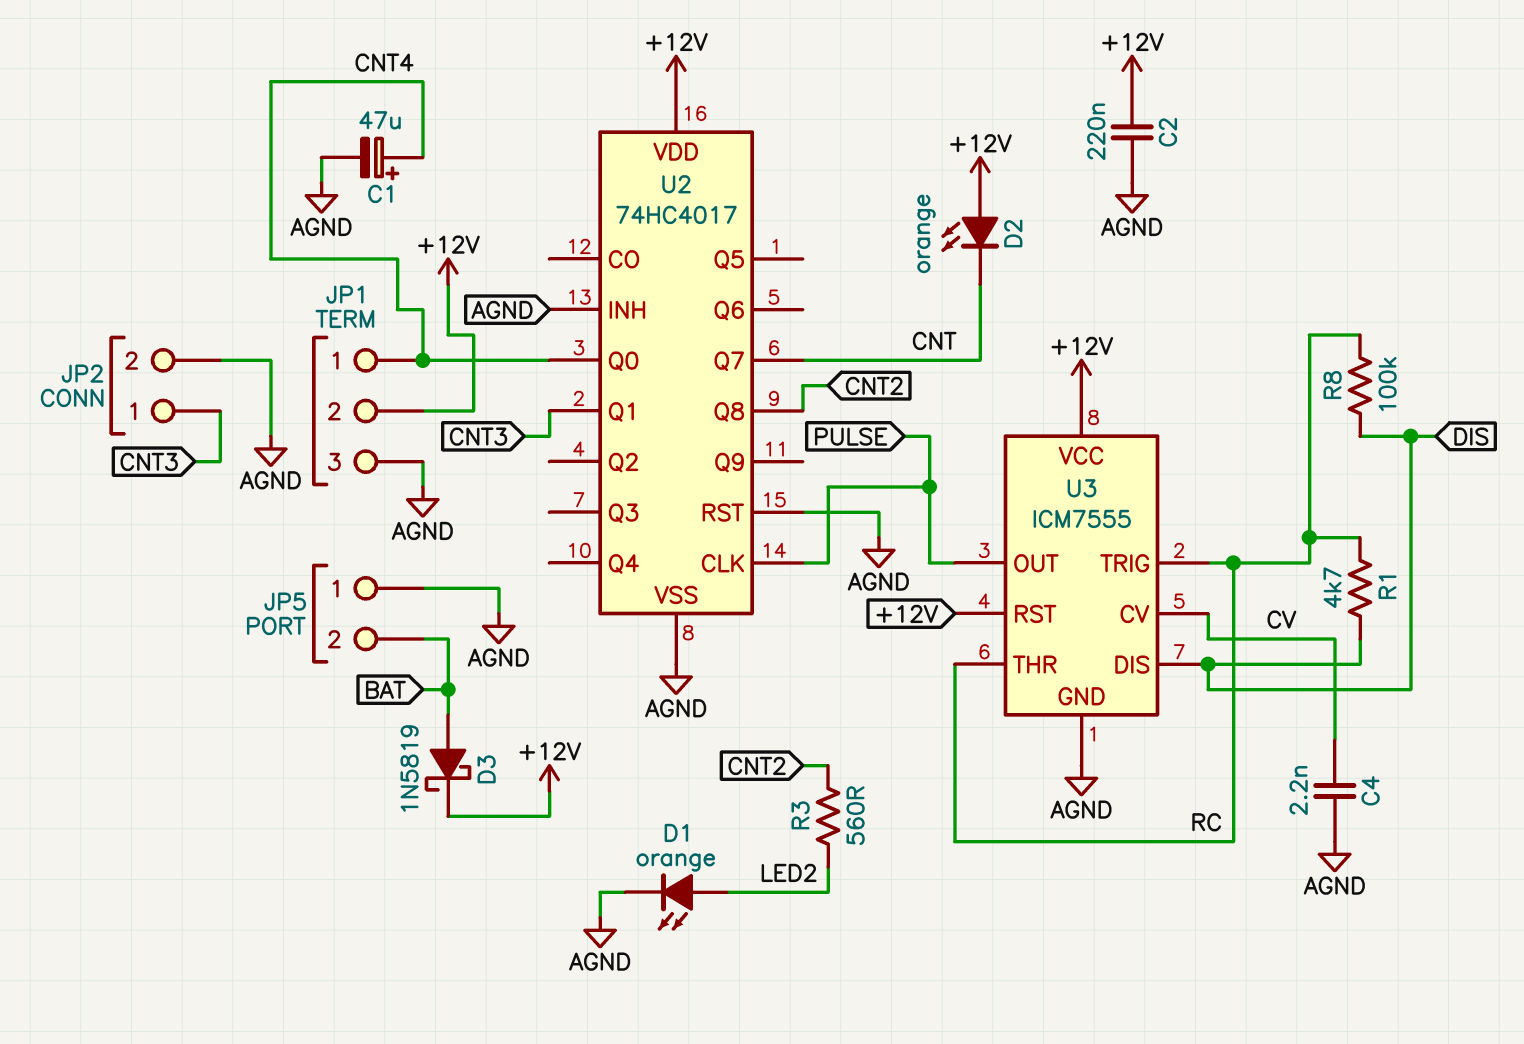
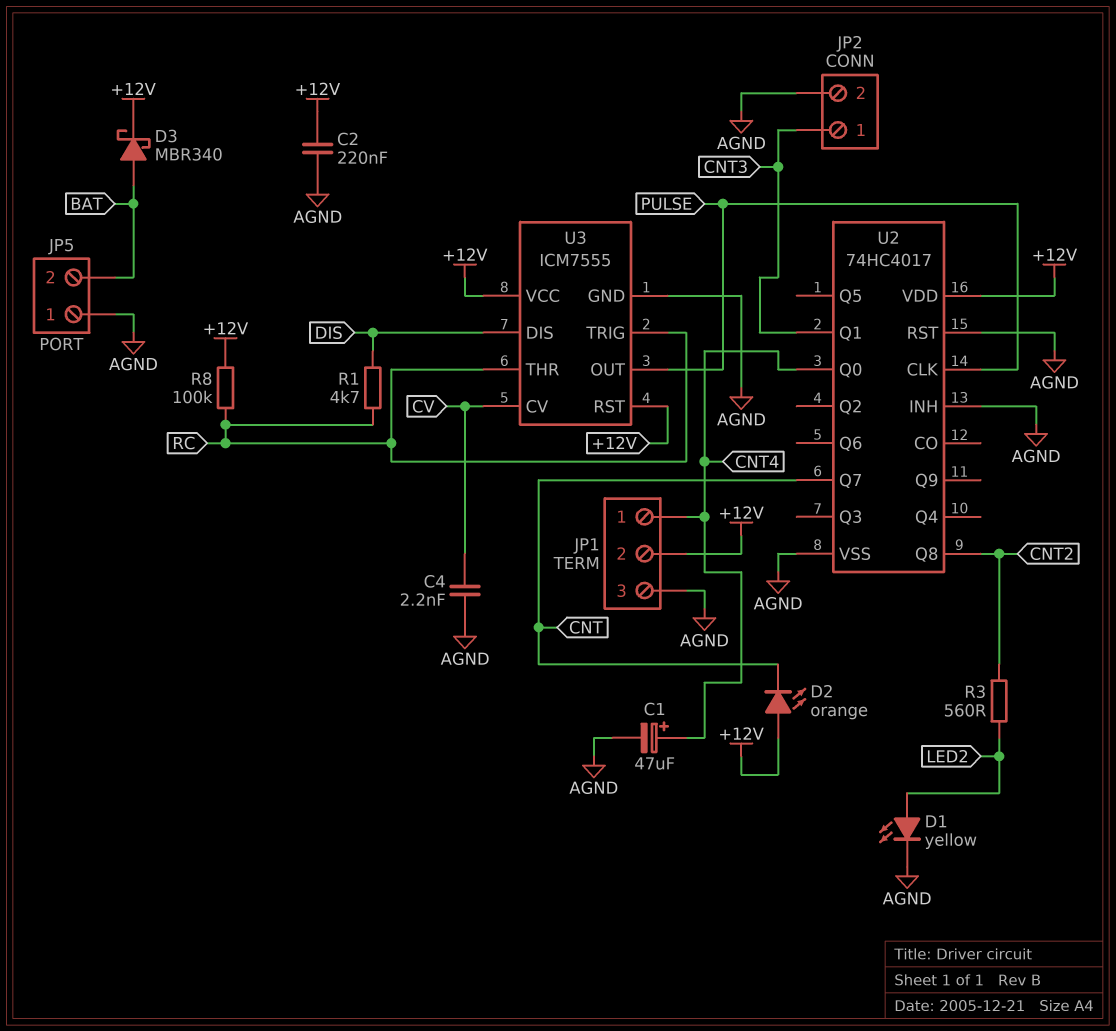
D1: LED orange (A LED2, K AGND) -> LED yellow (A LED2, K AGND)
D3: schottky 1N5819 (A BAT, K +12V) -> schottky MBR340 (A BAT, K +12V)
R8: 100k (DIS, RC) -> 100k (+12V, RC)

